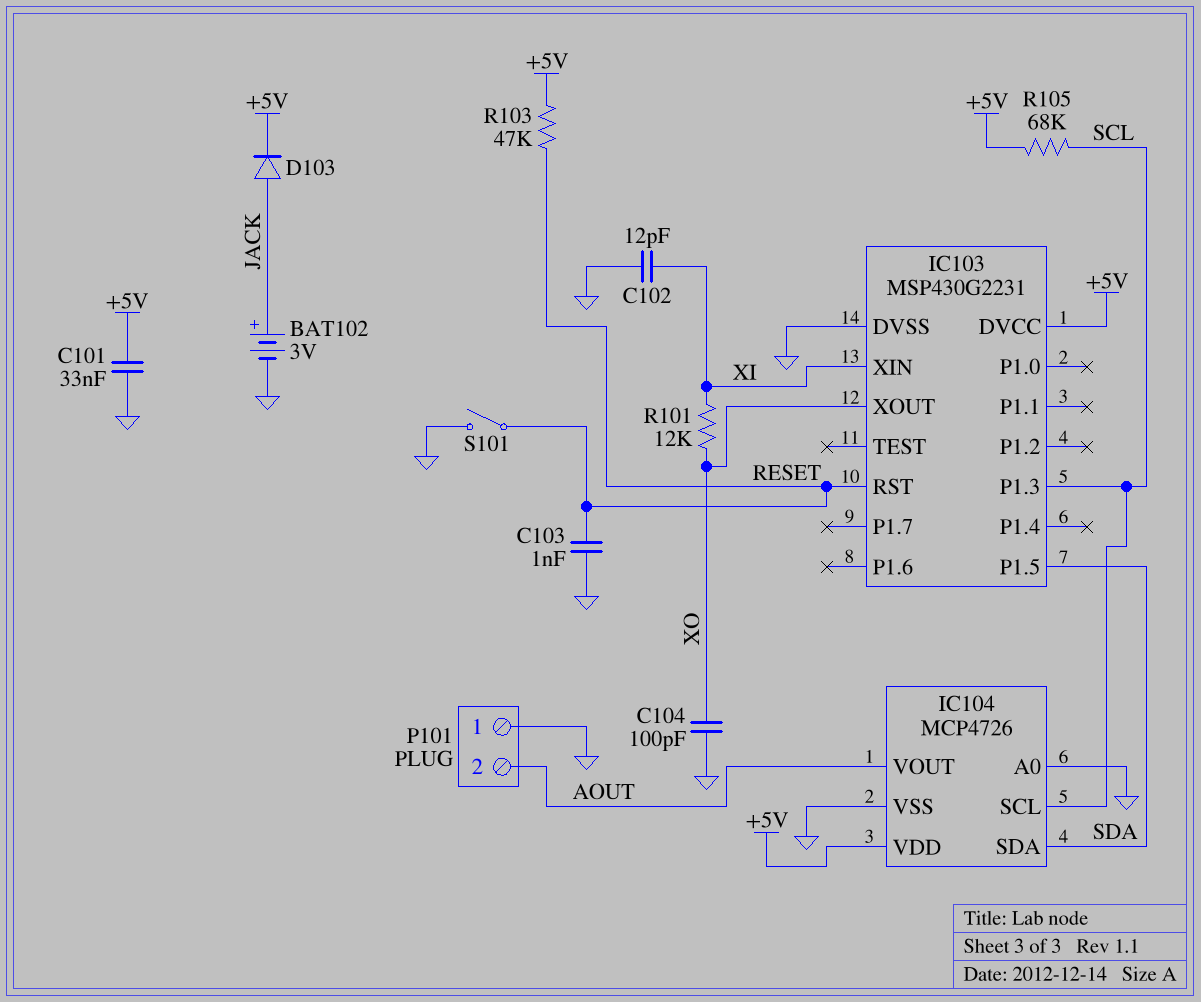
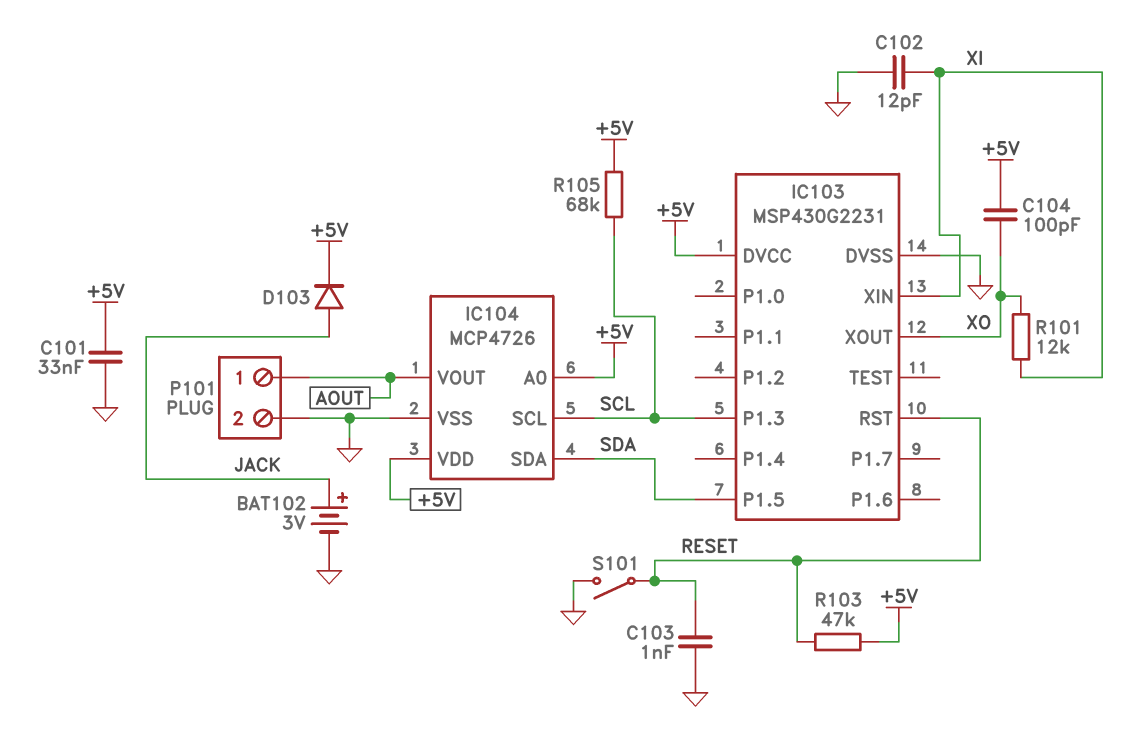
C104: 100pF (GND, XO) -> 100pF (+5V, XO)
IC104 pin A0: GND -> +5V
P101 pin 1: GND -> AOUT
P101 pin 2: AOUT -> GND

